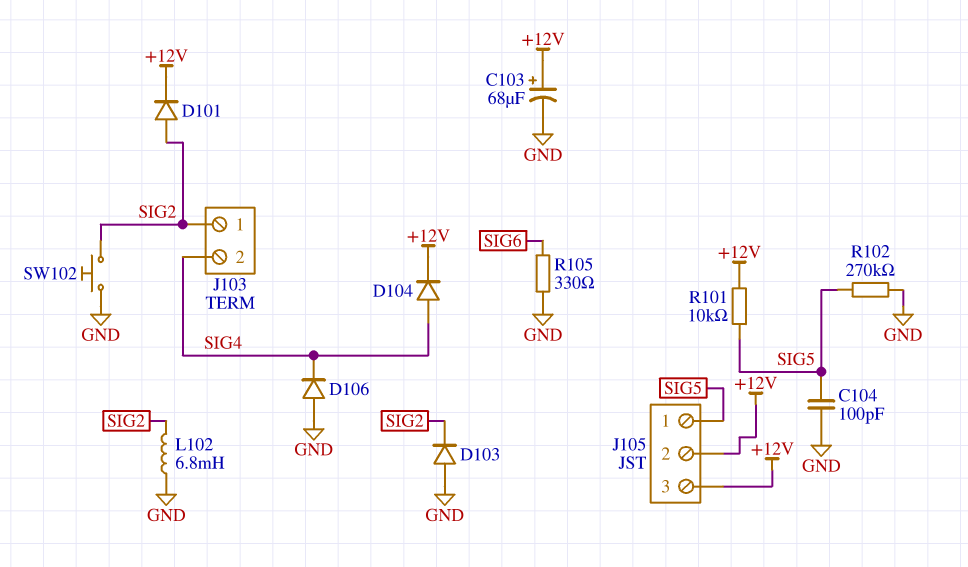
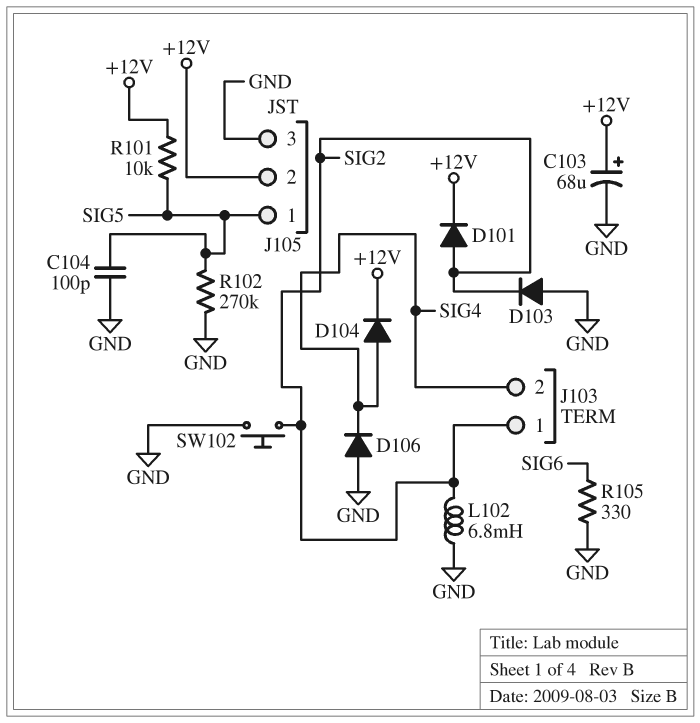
J105 pin 3: +12V -> GND

